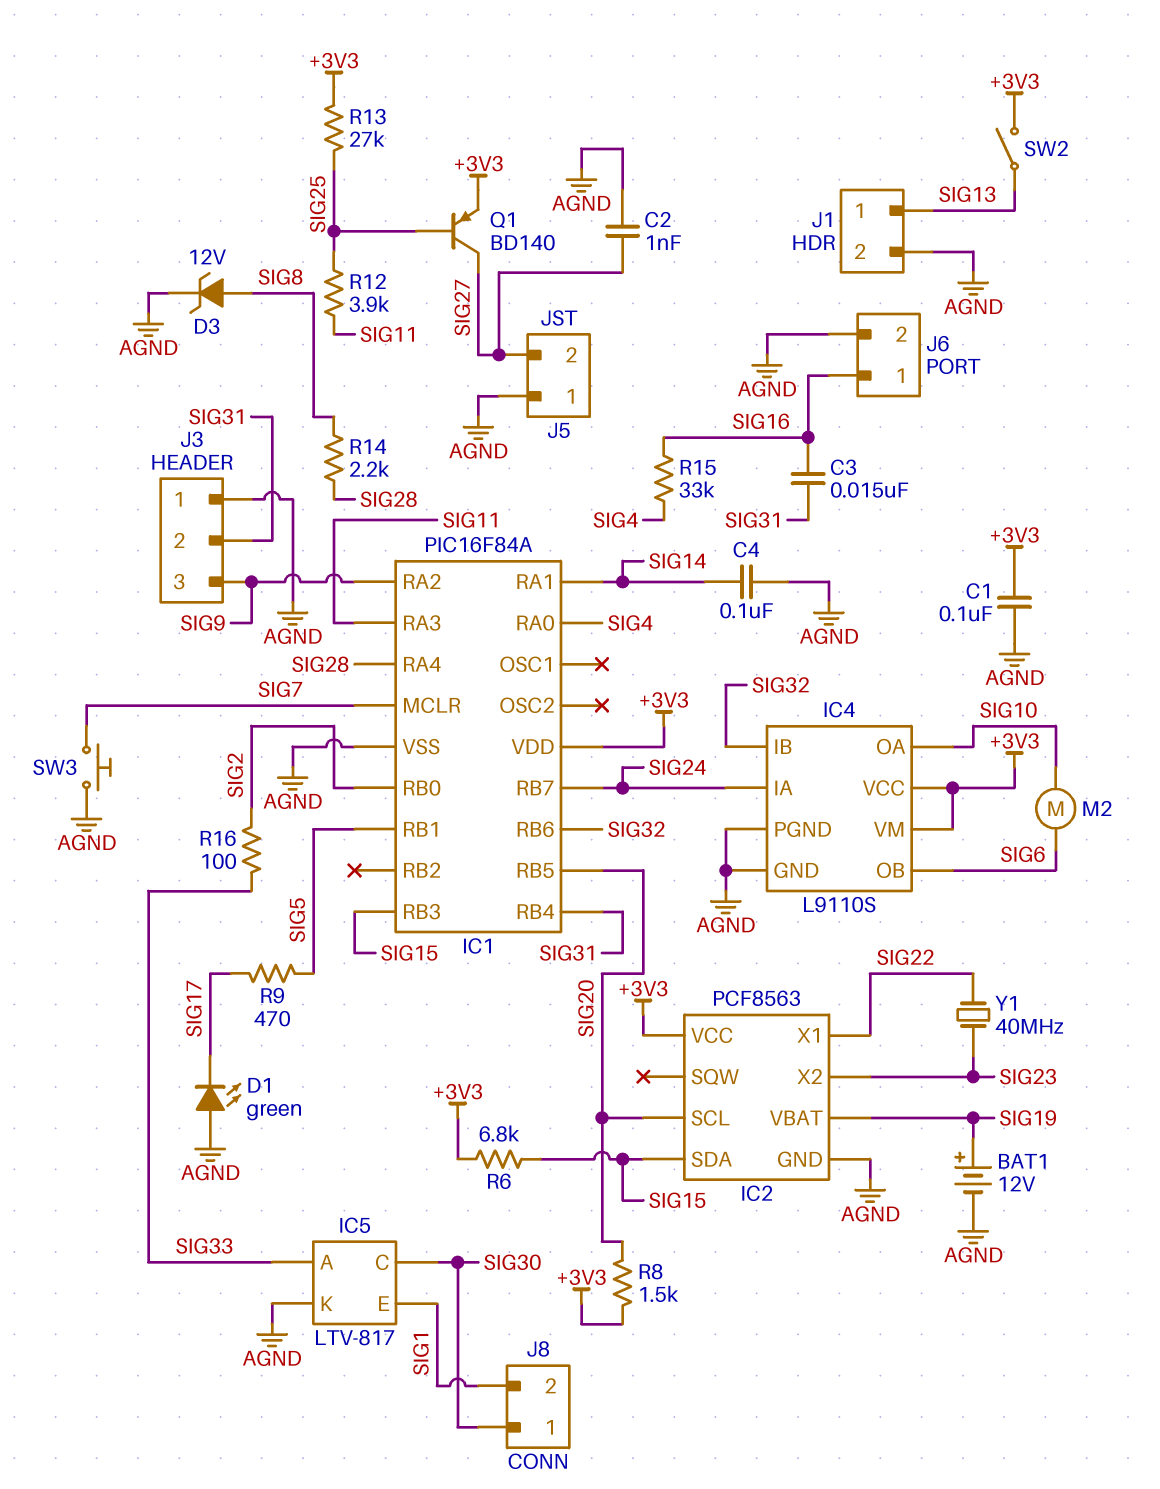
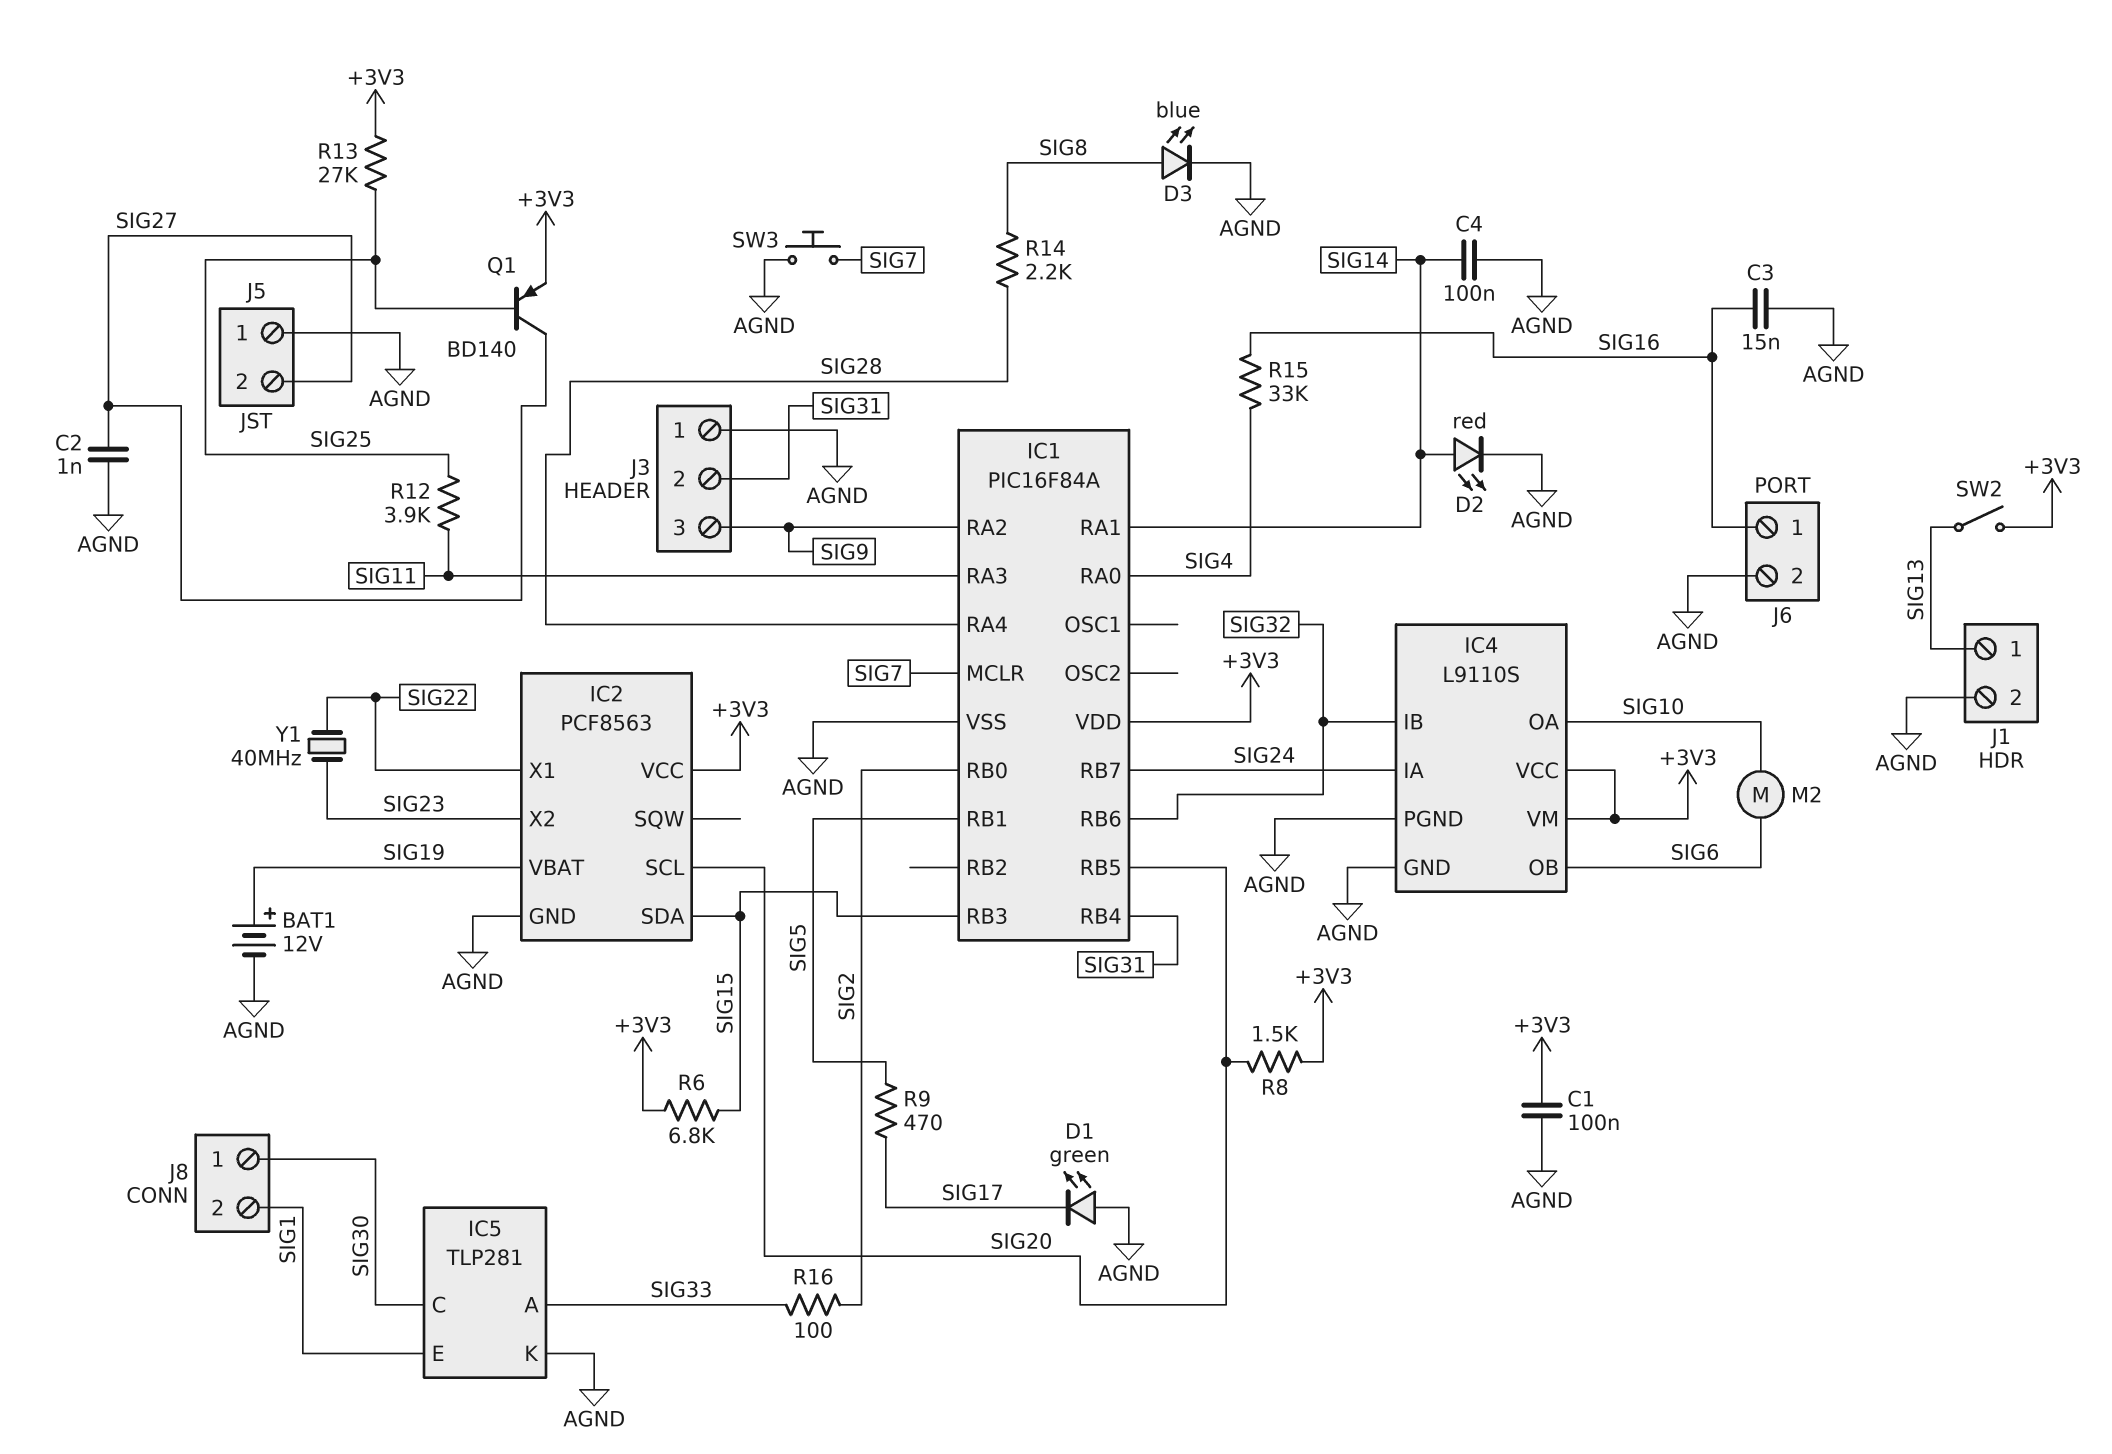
C3: 15nF (SIG16, SIG31) -> 15nF (AGND, SIG16)
D2: none -> LED red (A SIG14, K AGND)
D3: zener 12V (A SIG8, K AGND) -> LED blue (A SIG8, K AGND)
IC5: LTV-817 -> TLP281

